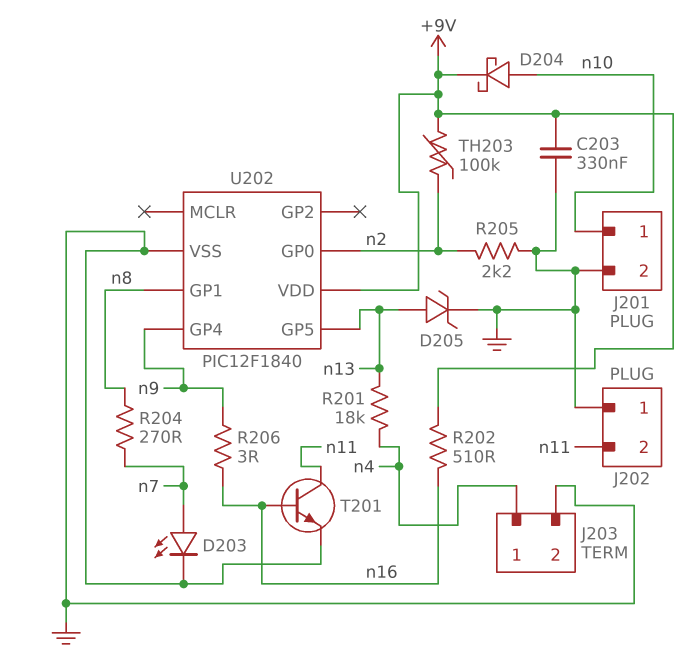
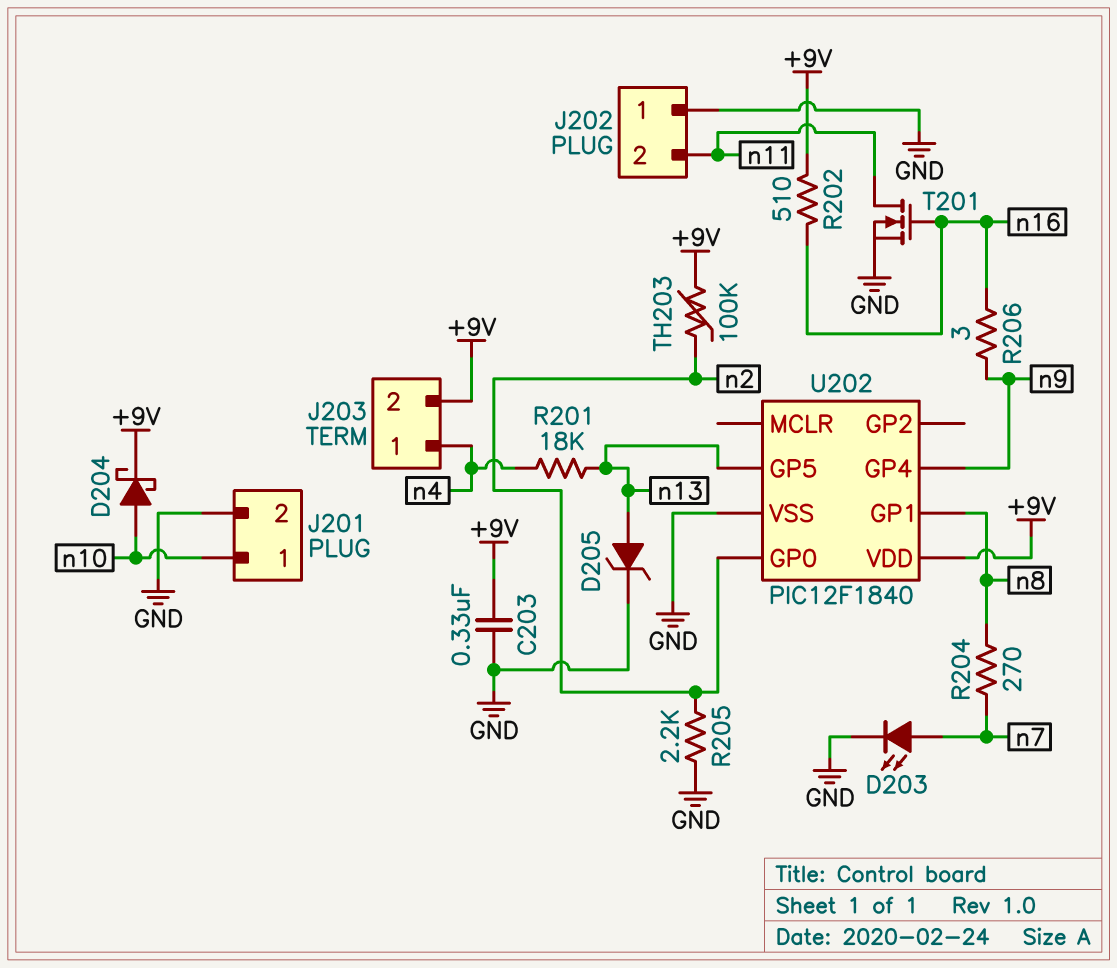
J203 pin 2: GND -> +9V
T201: NPN (B n16, C n11, E GND) -> NMOS (G n16, D n11, S GND)

